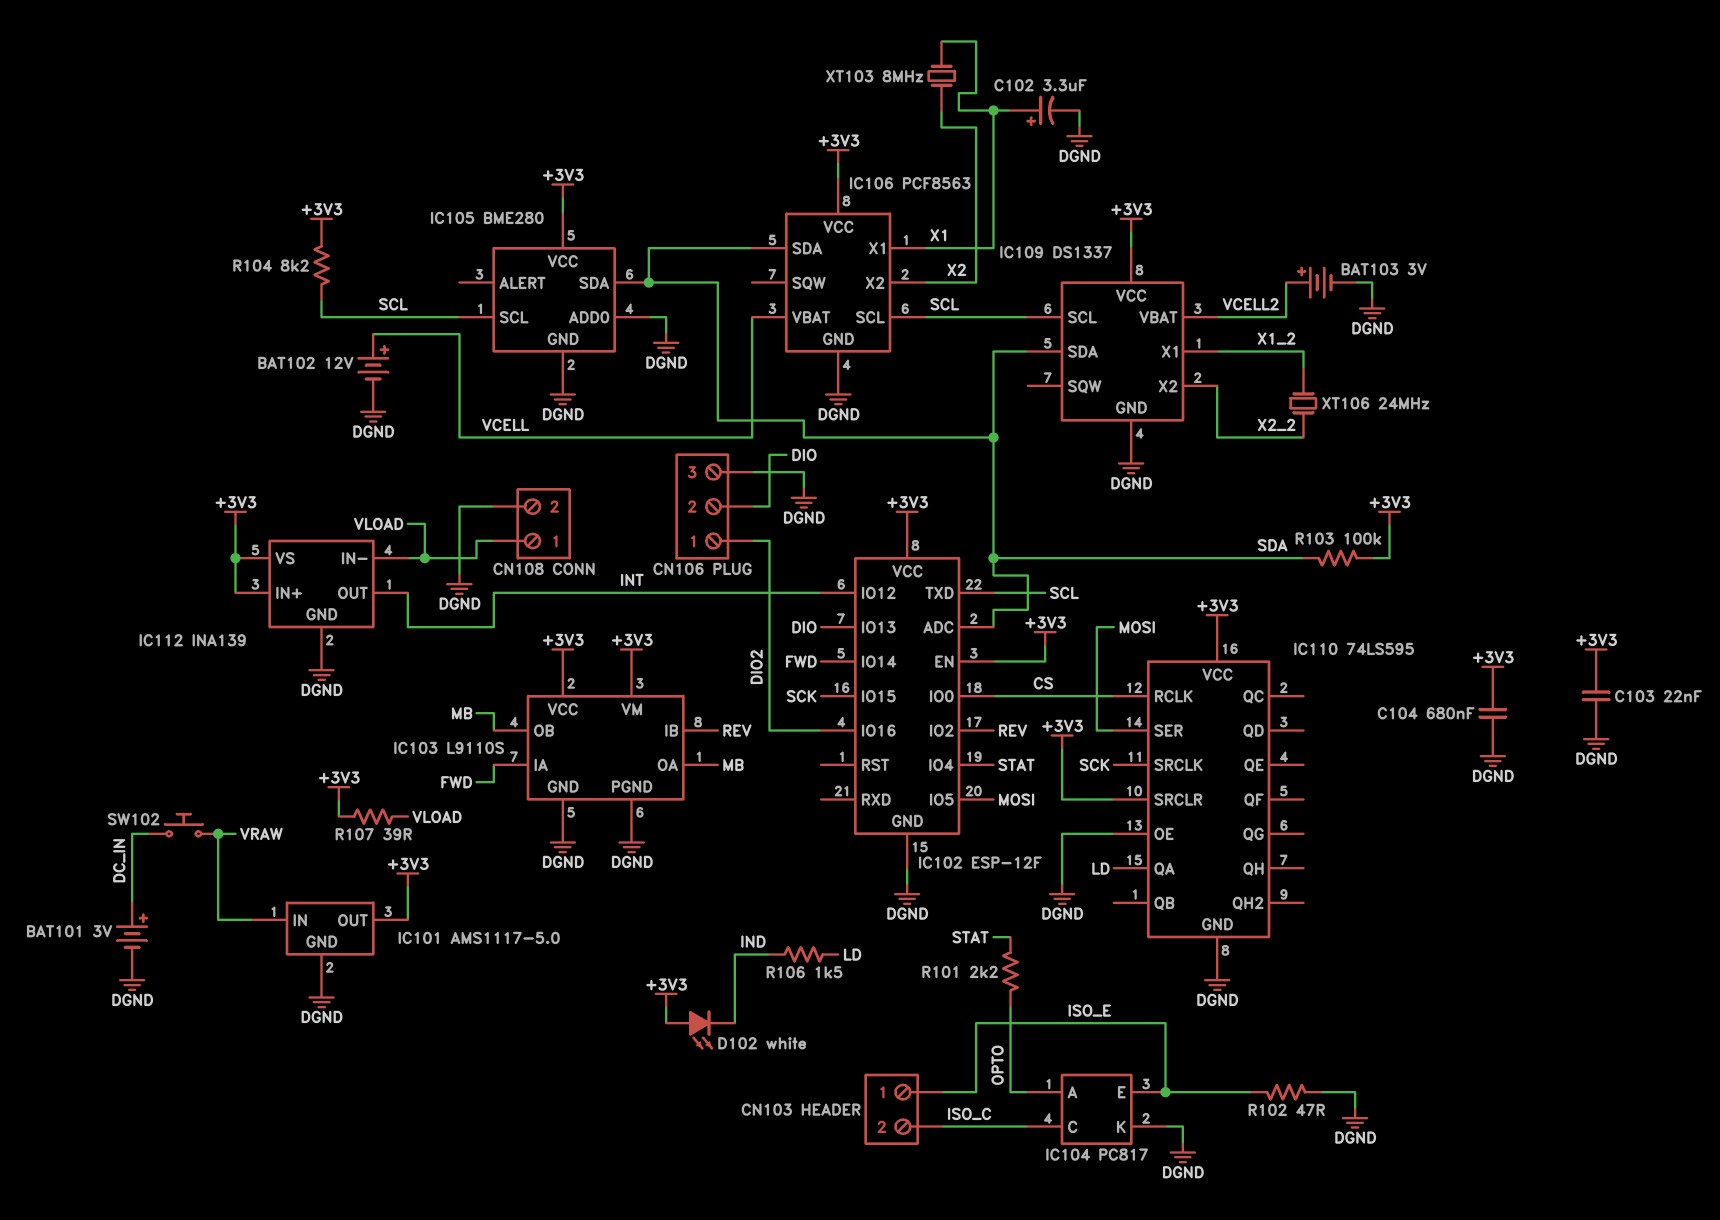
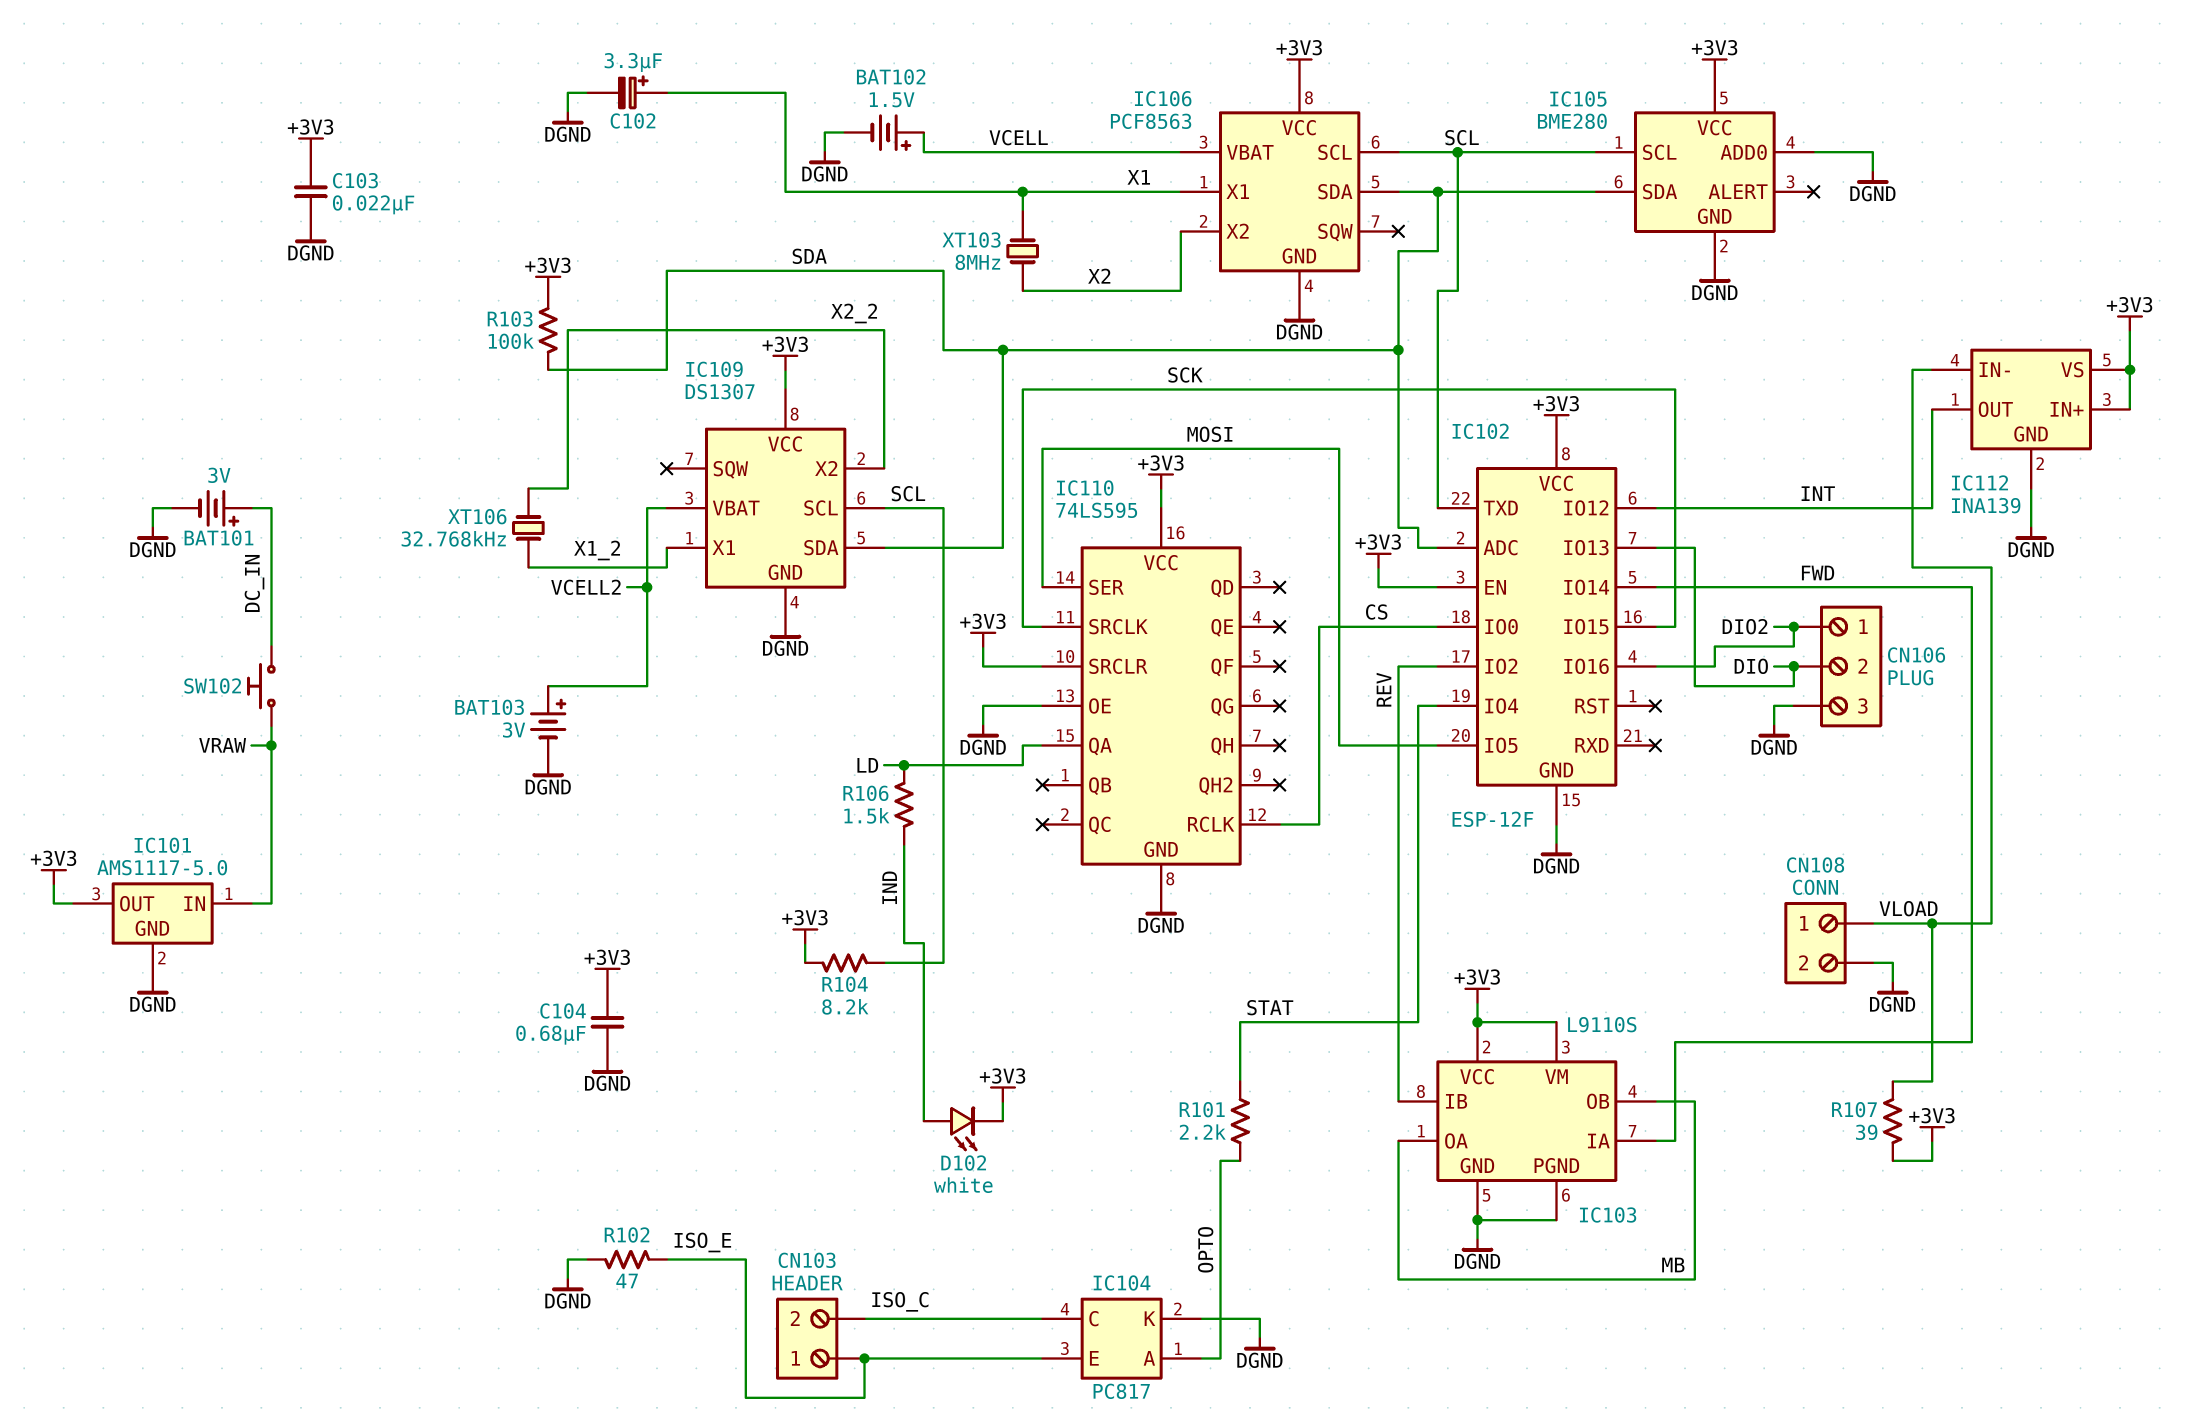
BAT102: 12V (plus VCELL, minus DGND) -> 1.5V (plus VCELL, minus DGND)
D102: LED white (A +3V3, K IND) -> LED white (A IND, K +3V3)
IC109: DS1337 -> DS1307
XT106: 24MHz (X1_2, X2_2) -> 32.768kHz (X1_2, X2_2)

